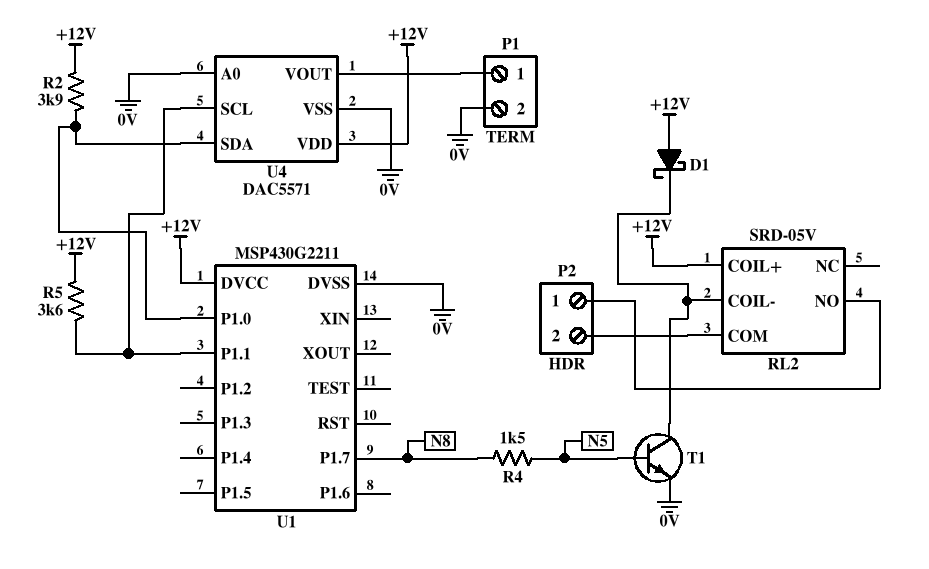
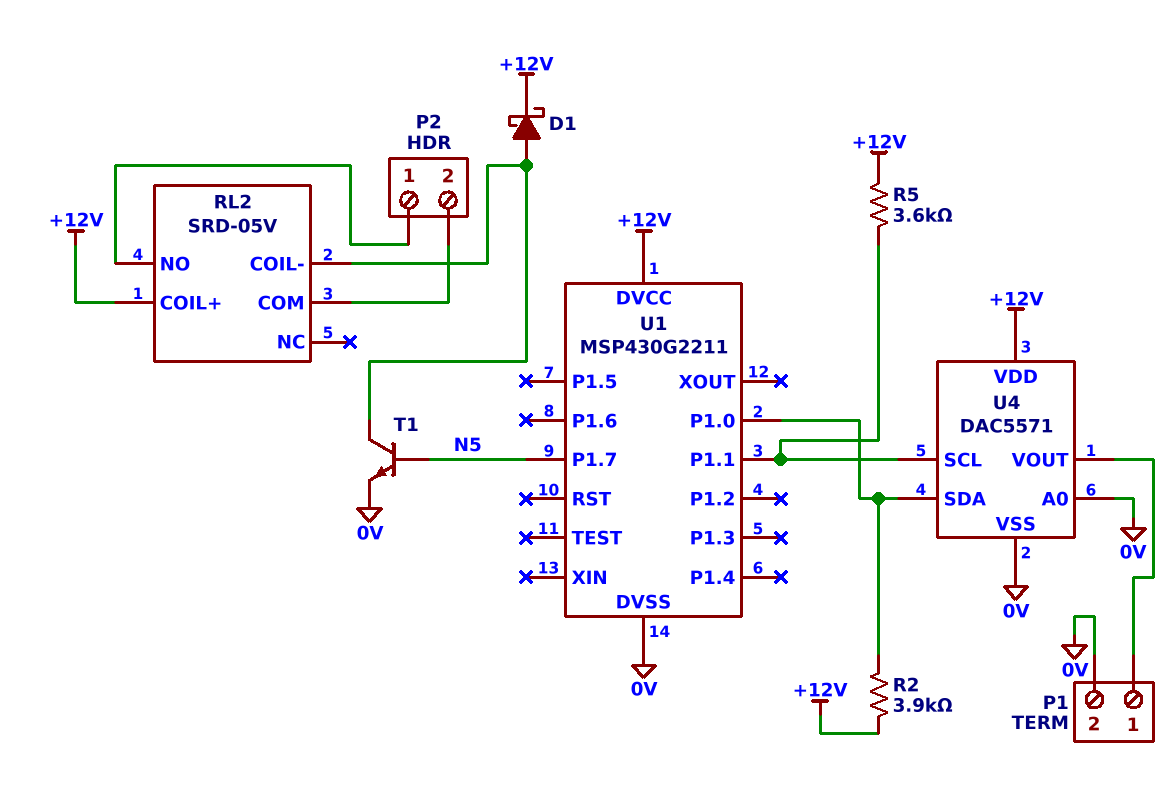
D1: schottky (A +12V, K RL2/COIL-) -> schottky (A RL2/COIL-, K +12V)
R4: 1.5k (N5, N8) -> none
U1 pin P1.7: N8 -> N5

